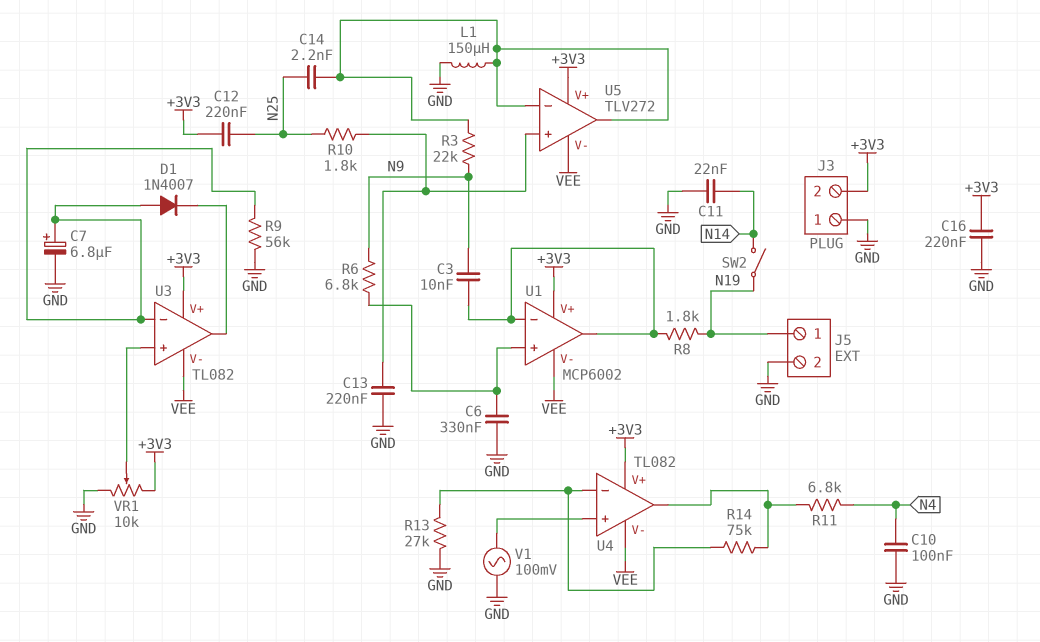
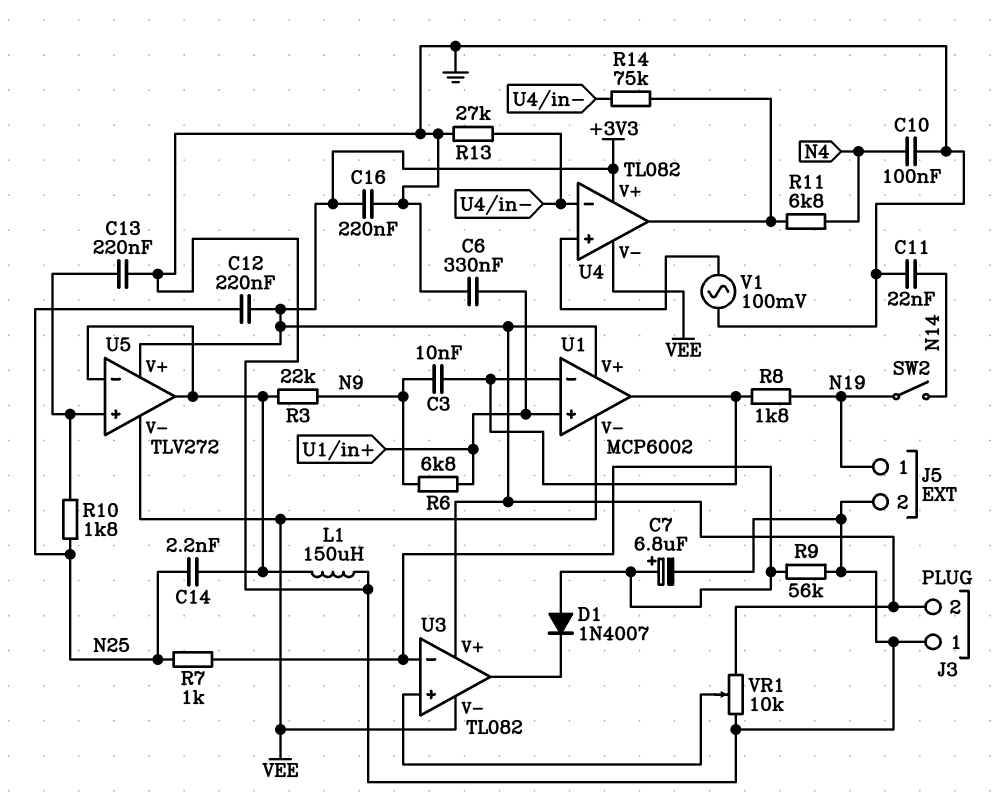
R7: none -> 1k (N25, U3/in-)

